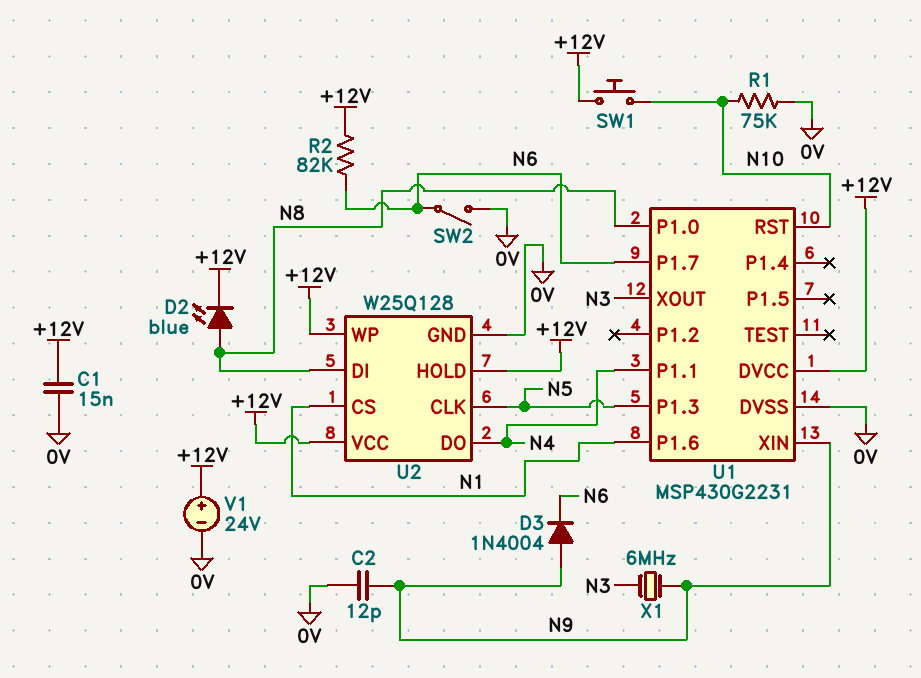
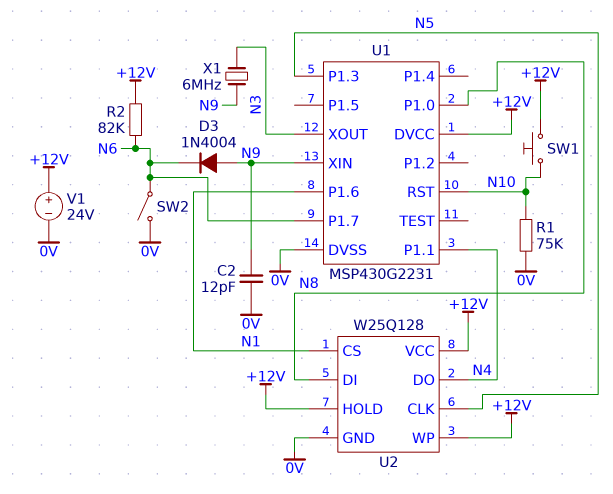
C1: 15nF (+12V, 0V) -> none
D2: LED blue (A N8, K +12V) -> none

